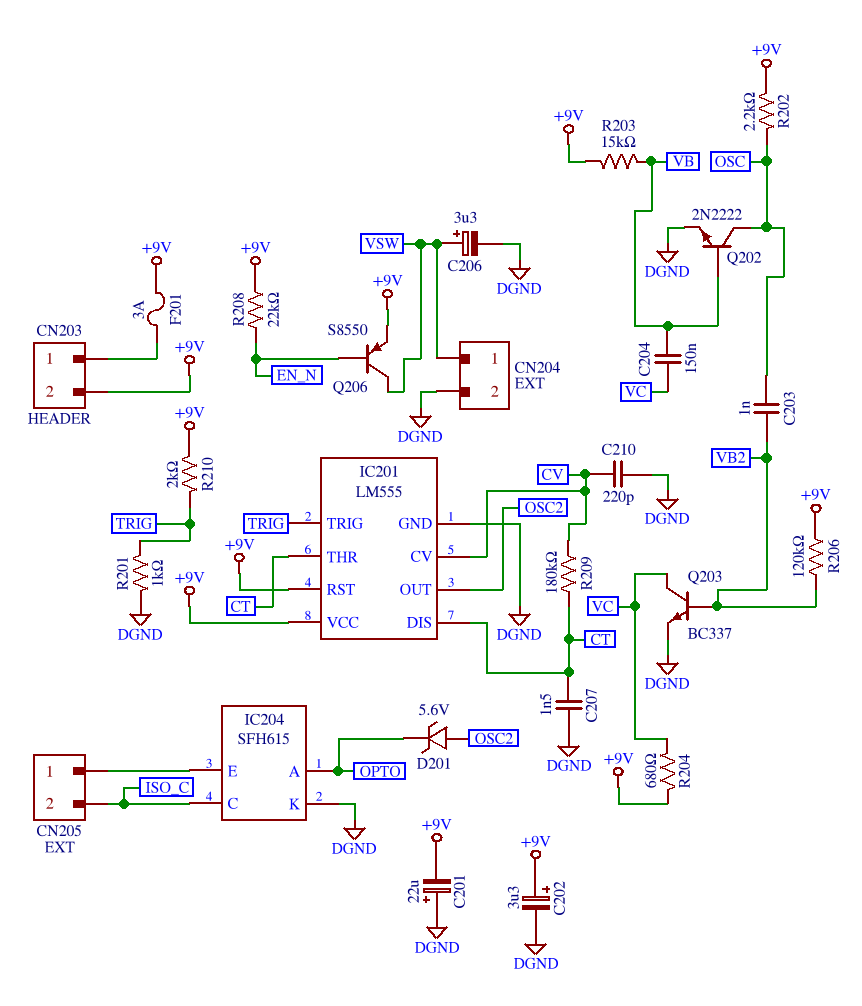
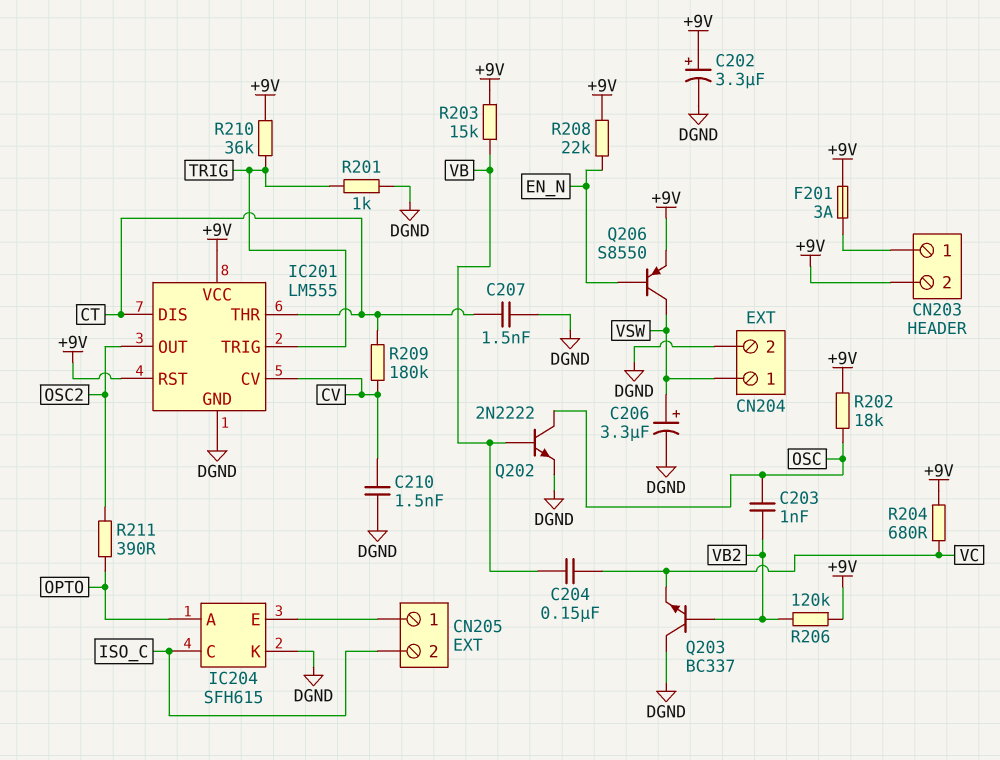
C201: 22uF (plus DGND, minus +9V) -> none
C210: 220pF (CV, DGND) -> 1.5nF (CV, DGND)
D201: zener 5.6V (A OSC2, K OPTO) -> none
Q203: NPN BC337 (B VB2, C VC, E DGND) -> NPN BC337 (B VB2, C DGND, E VC)
R202: 2.2k (+9V, OSC) -> 18k (+9V, OSC)
R210: 2k (+9V, TRIG) -> 36k (+9V, TRIG)
R211: none -> 390 (OPTO, OSC2)

